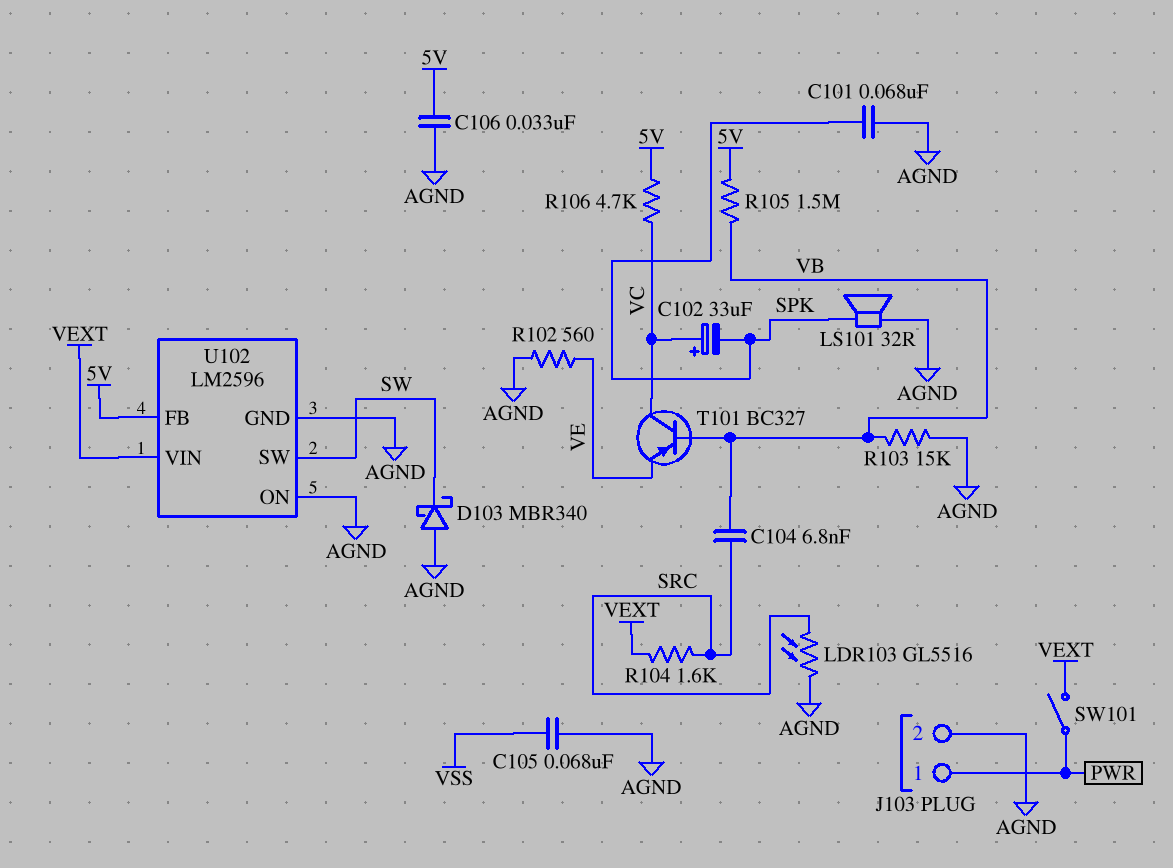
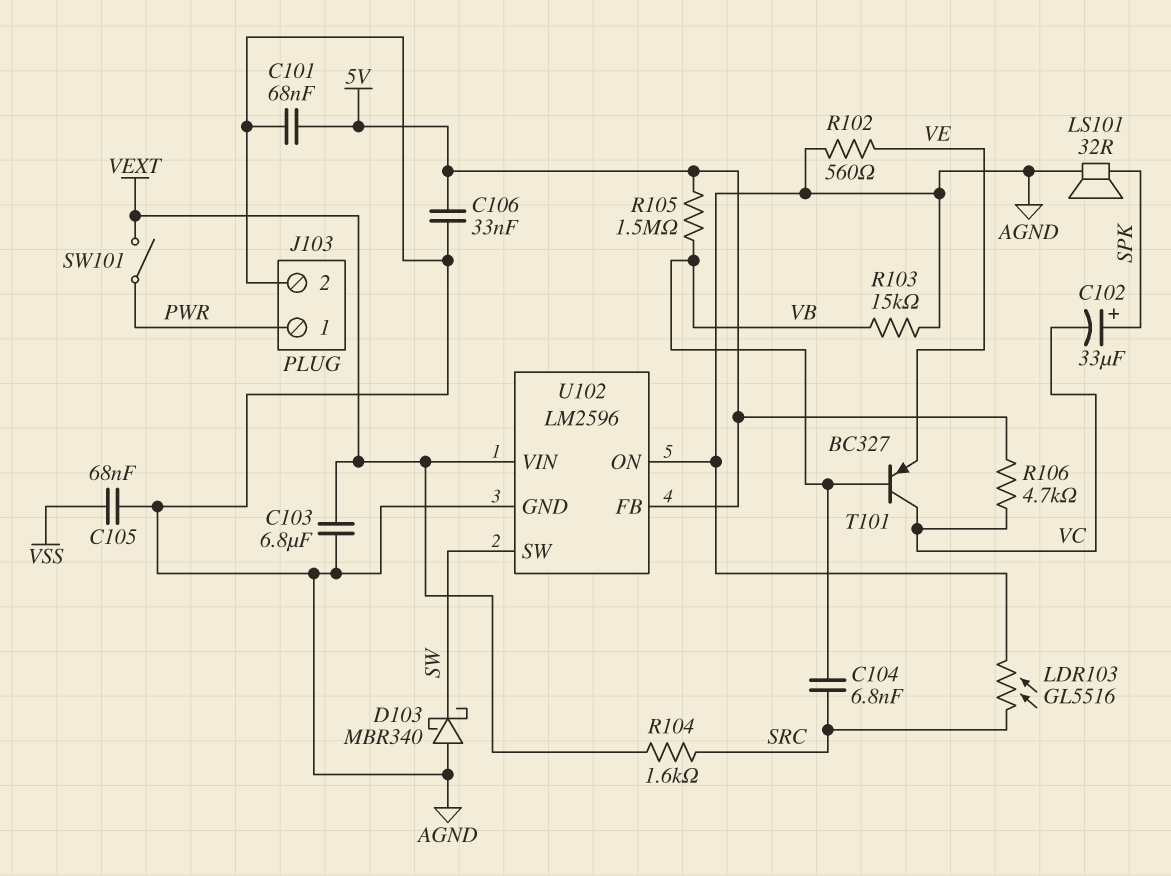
C101: 68nF (AGND, SPK) -> 68nF (5V, AGND)
C102: 33uF (plus VC, minus SPK) -> 33uF (plus SPK, minus VC)
C103: none -> 6.8uF (AGND, VEXT)

